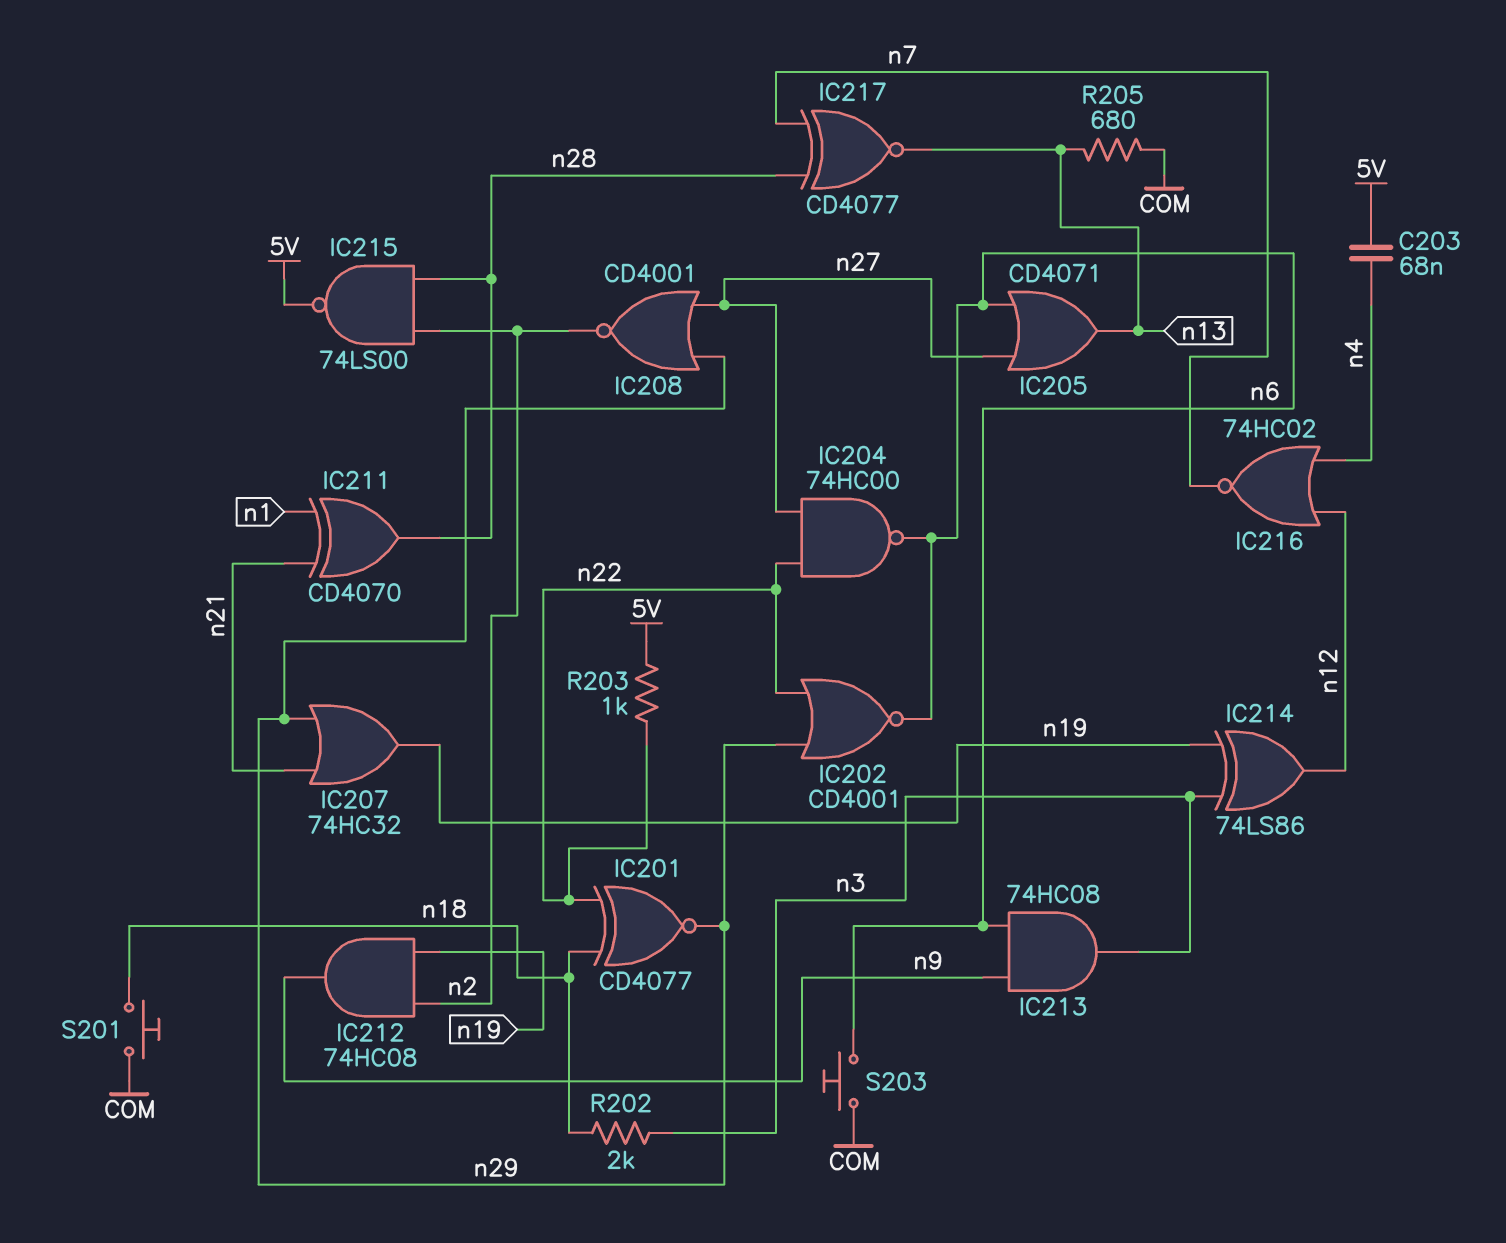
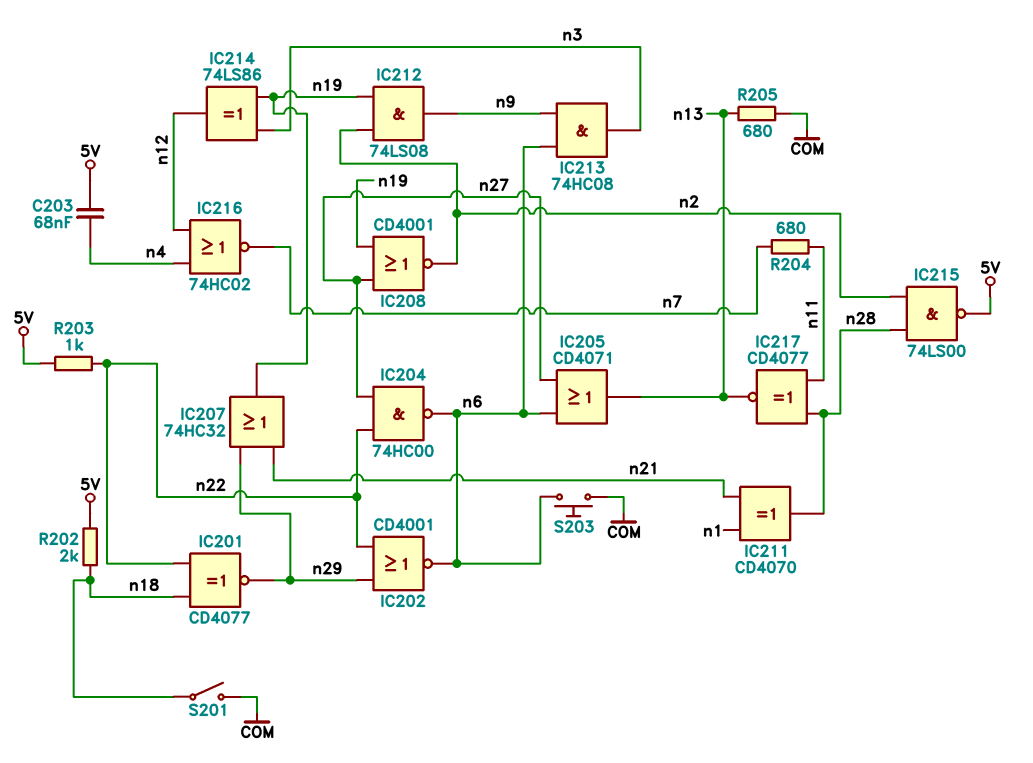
IC208: NOR CD4001 (in n27, in n29, out n2) -> NOR CD4001 (in n19, in n27, out n2)
IC212: AND 74HC08 (in n2, in n19, out n9) -> AND 74LS08 (in n2, in n19, out n9)
IC217: XNOR CD4077 (in n7, in n28, out n13) -> XNOR CD4077 (in n11, in n28, out n13)
R202: 2k (n3, n18) -> 2k (5V, n18)
R204: none -> 680 (n7, n11)
S201: button (COM, n18) -> switch (COM, n18)

